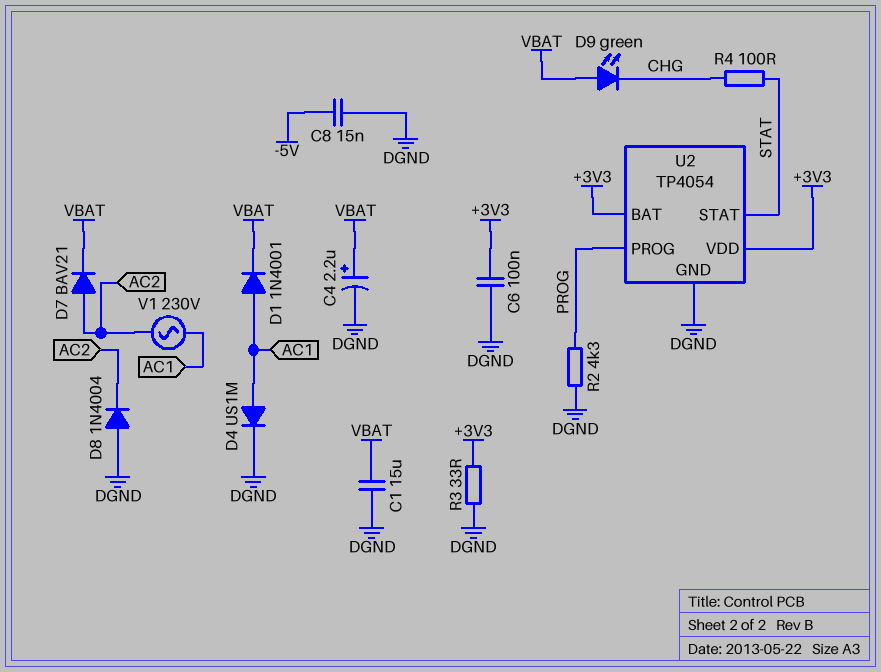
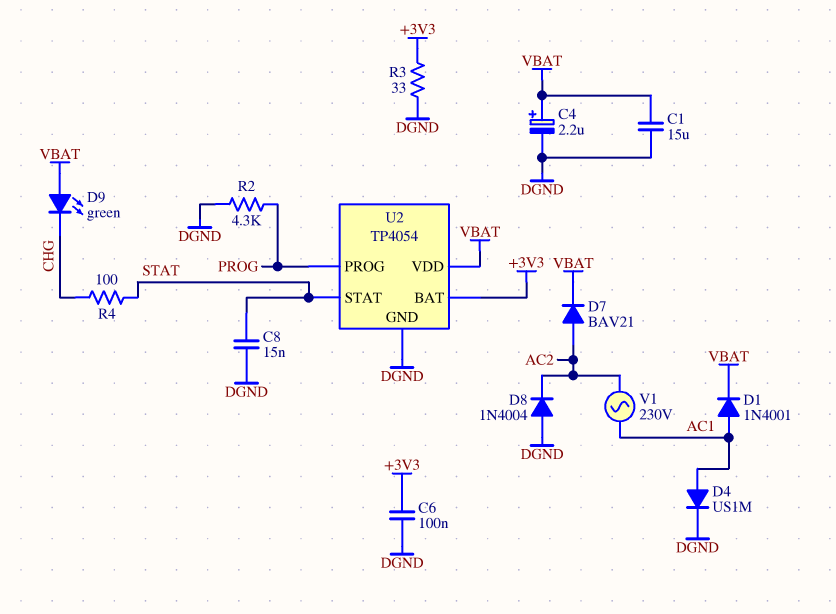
C8: 15nF (-5V, DGND) -> 15nF (DGND, STAT)
U2 pin VDD: +3V3 -> VBAT

